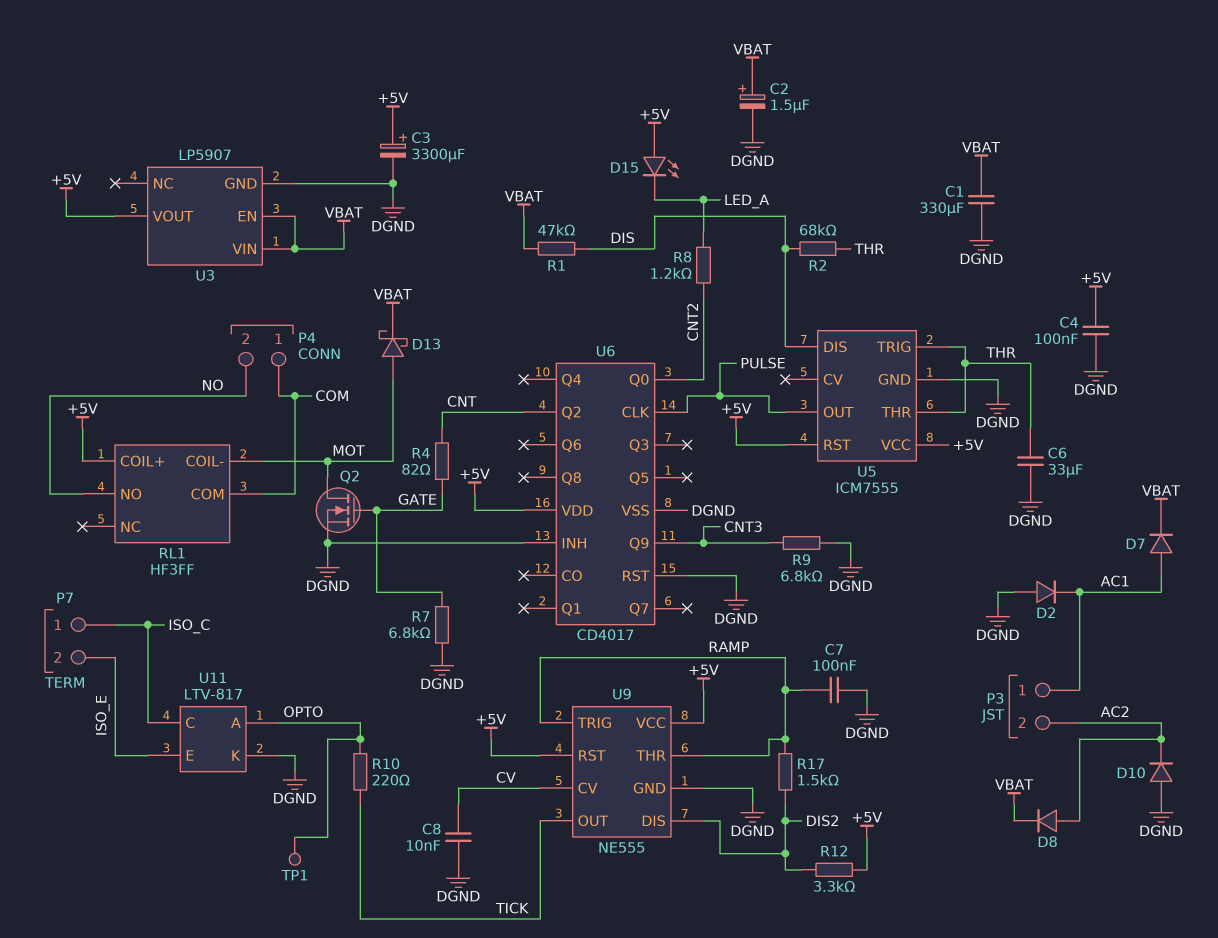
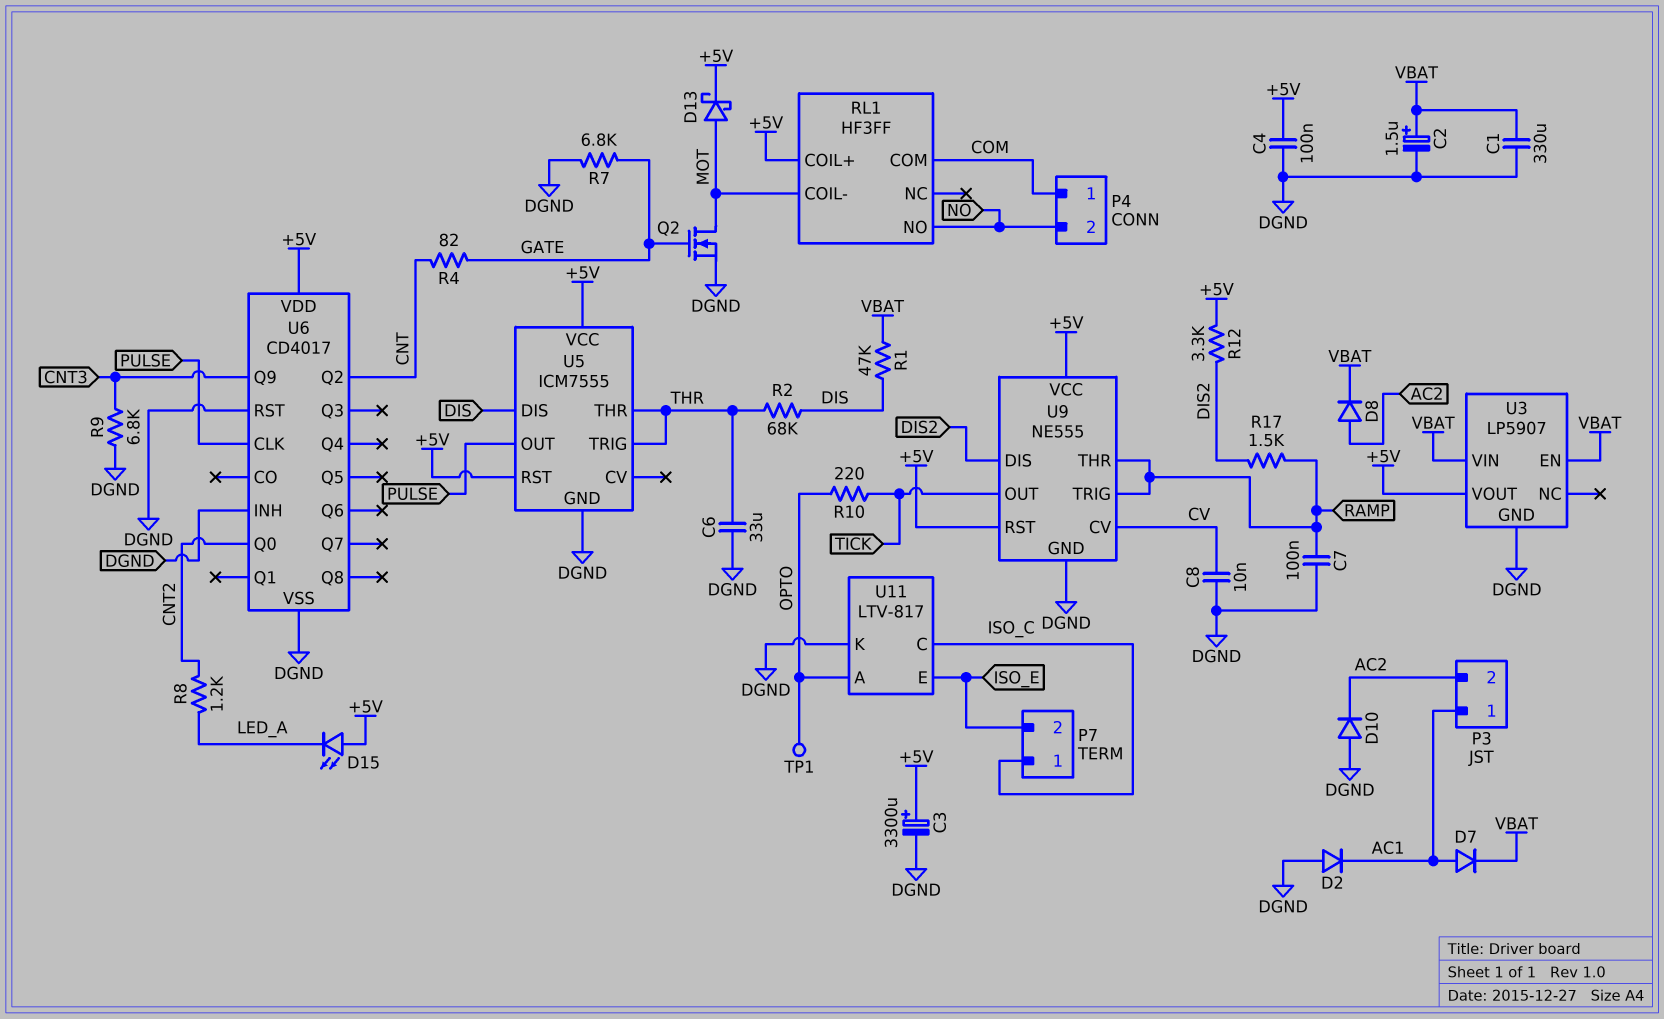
D13: schottky (A MOT, K VBAT) -> schottky (A MOT, K +5V)

